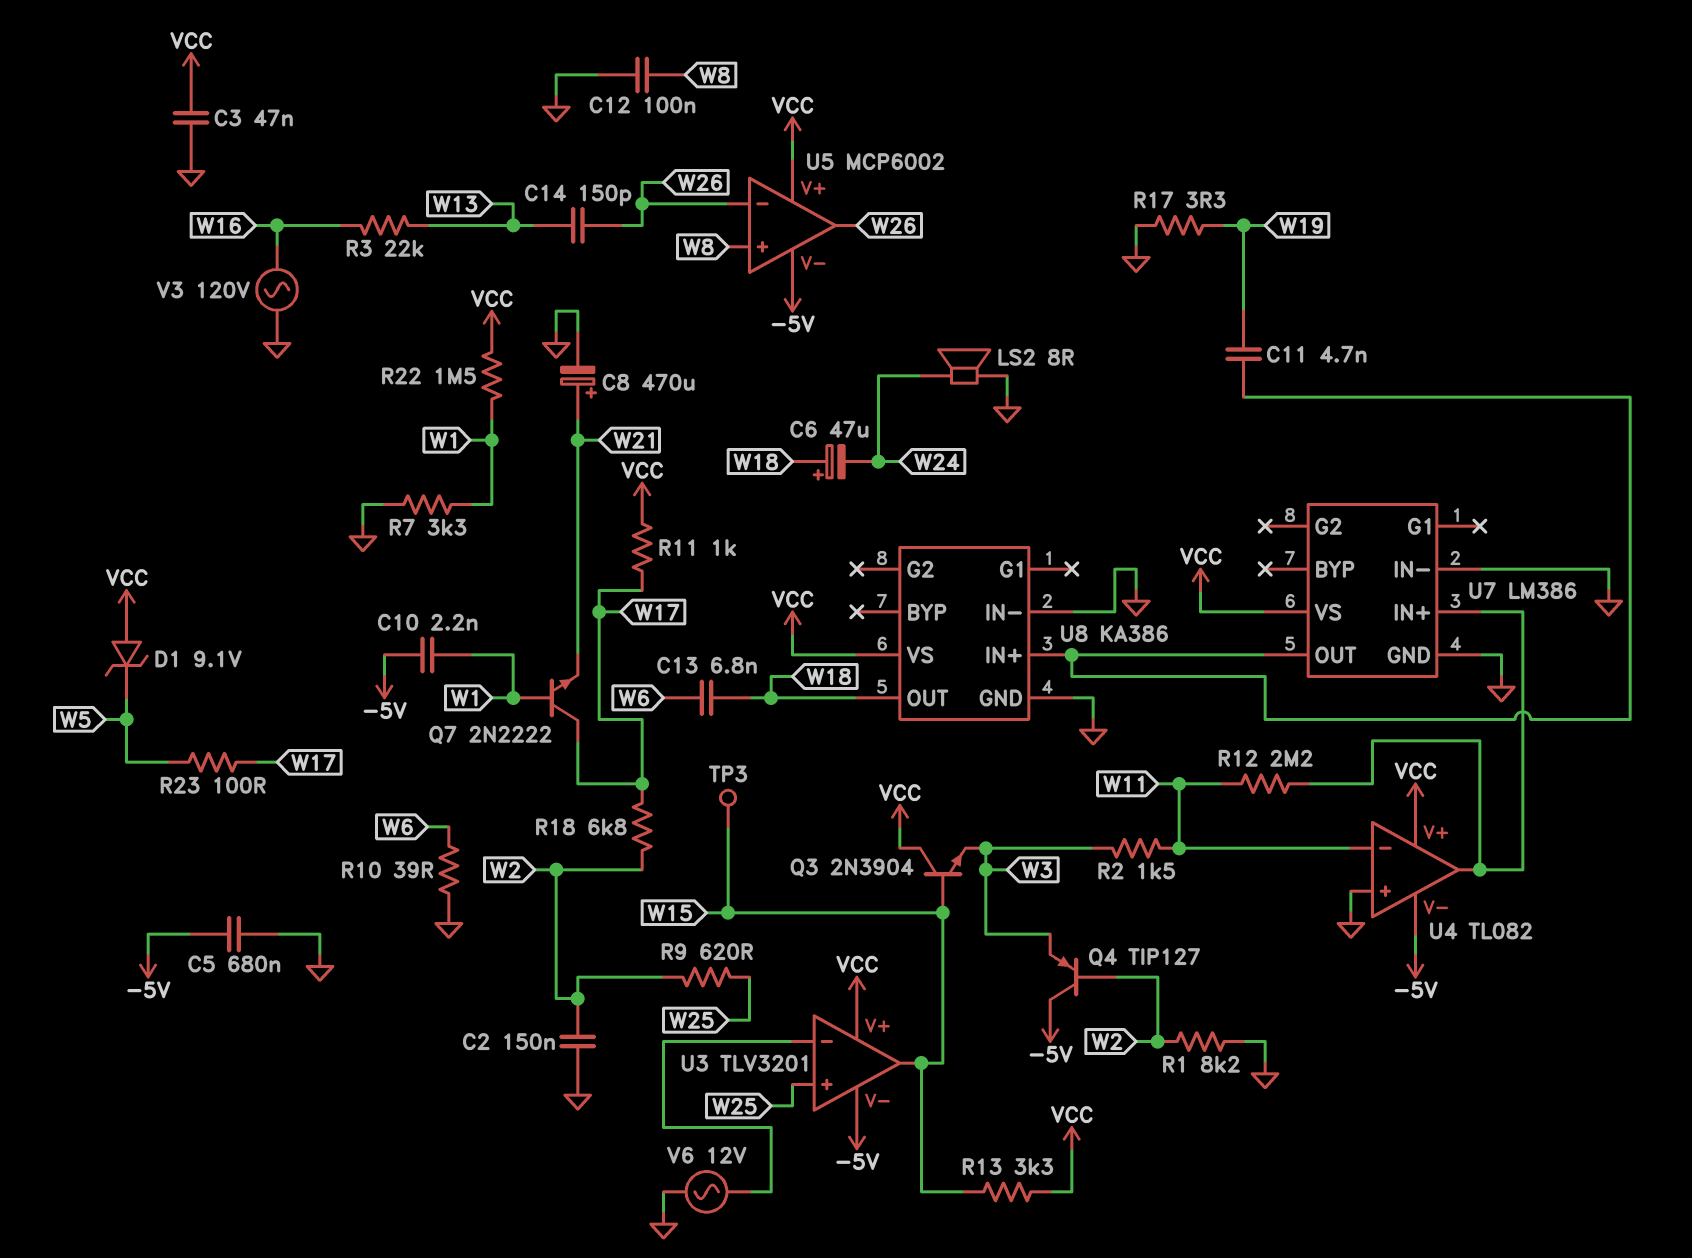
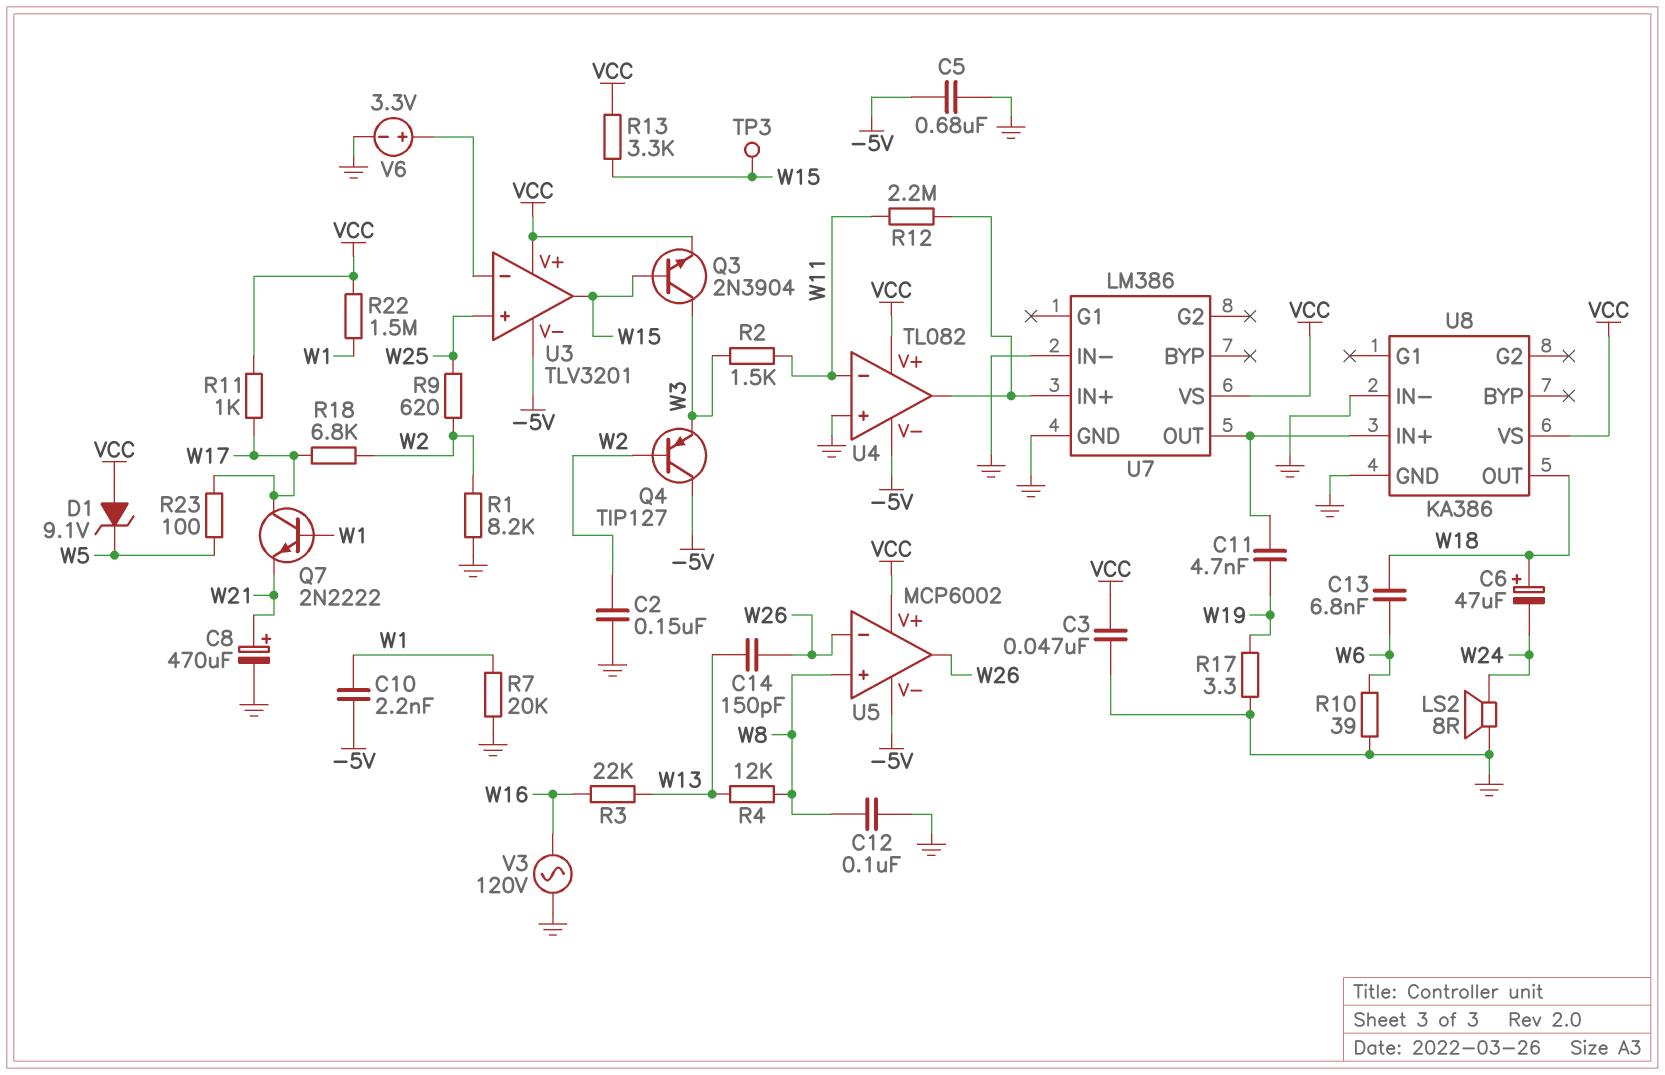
Q3: NPN 2N3904 (B W15, C VCC, E W3) -> NPN 2N3904 (B W15, C W3, E VCC)
R4: none -> 12k (W8, W13)
R7: 3.3k (GND, W1) -> 20k (GND, W1)
V6: AC 12V (GND, U3/in-) -> 3.3V (plus U3/in-, minus GND)

